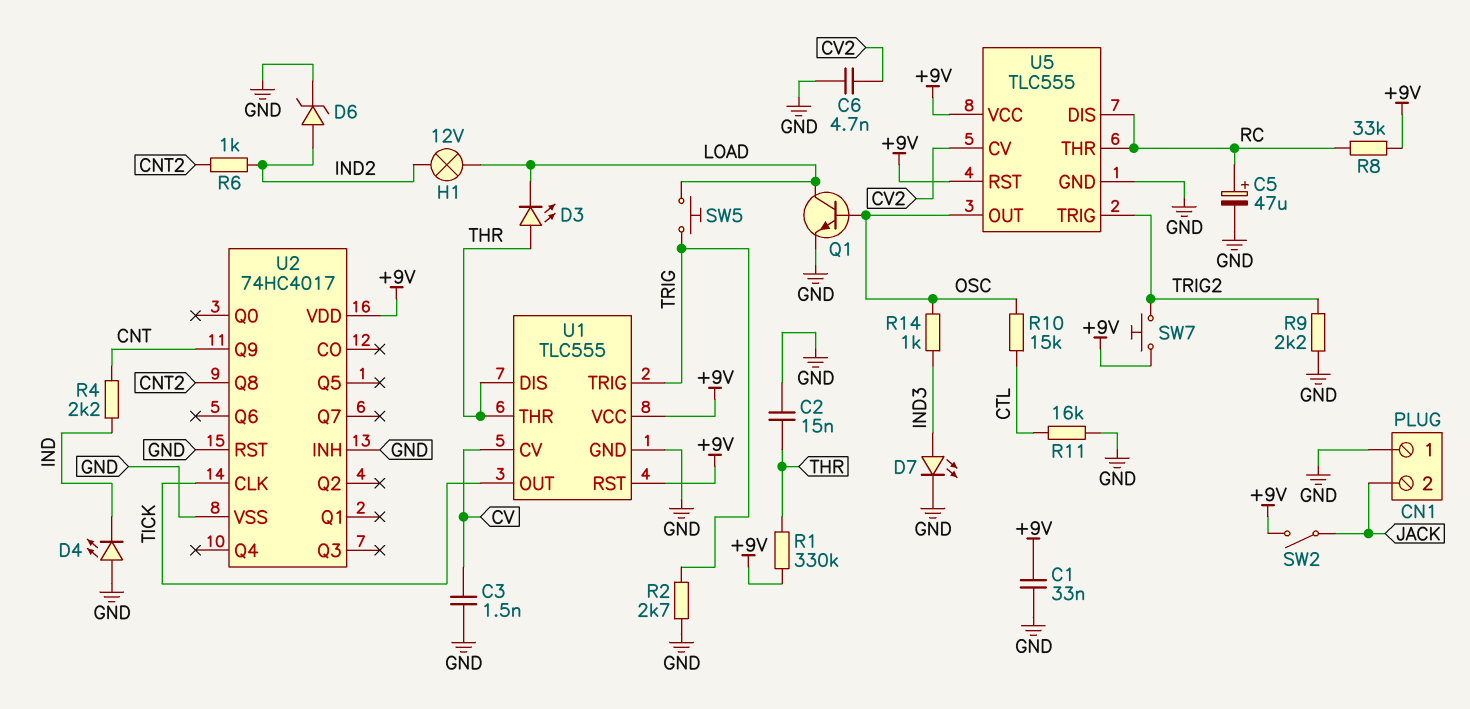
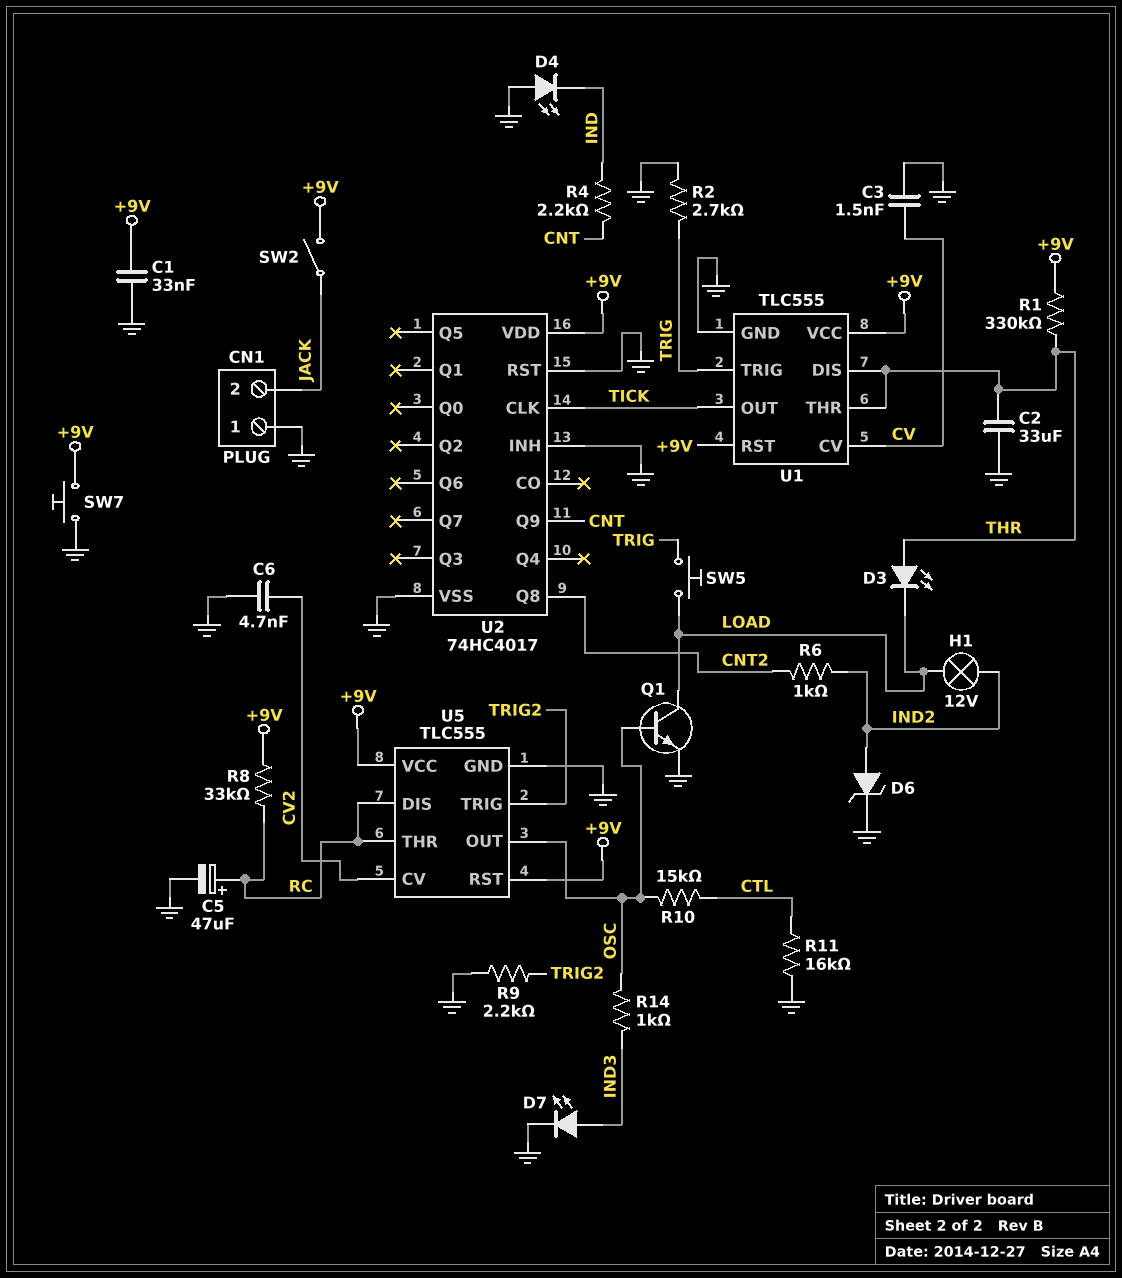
C2: 15nF (GND, THR) -> 33uF (GND, THR)
SW7: button (+9V, TRIG2) -> button (+9V, GND)

